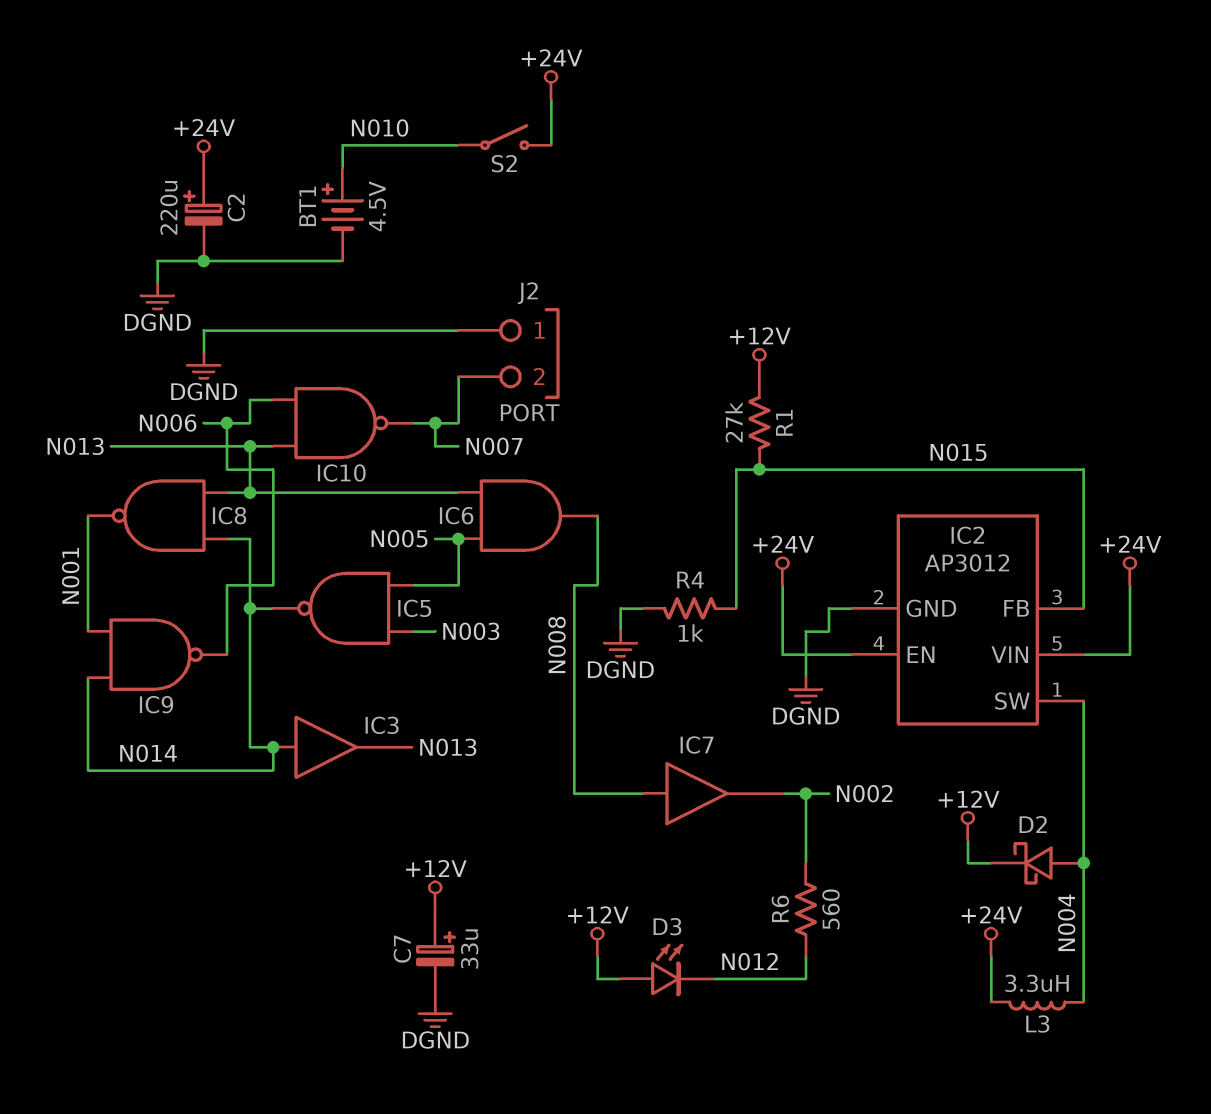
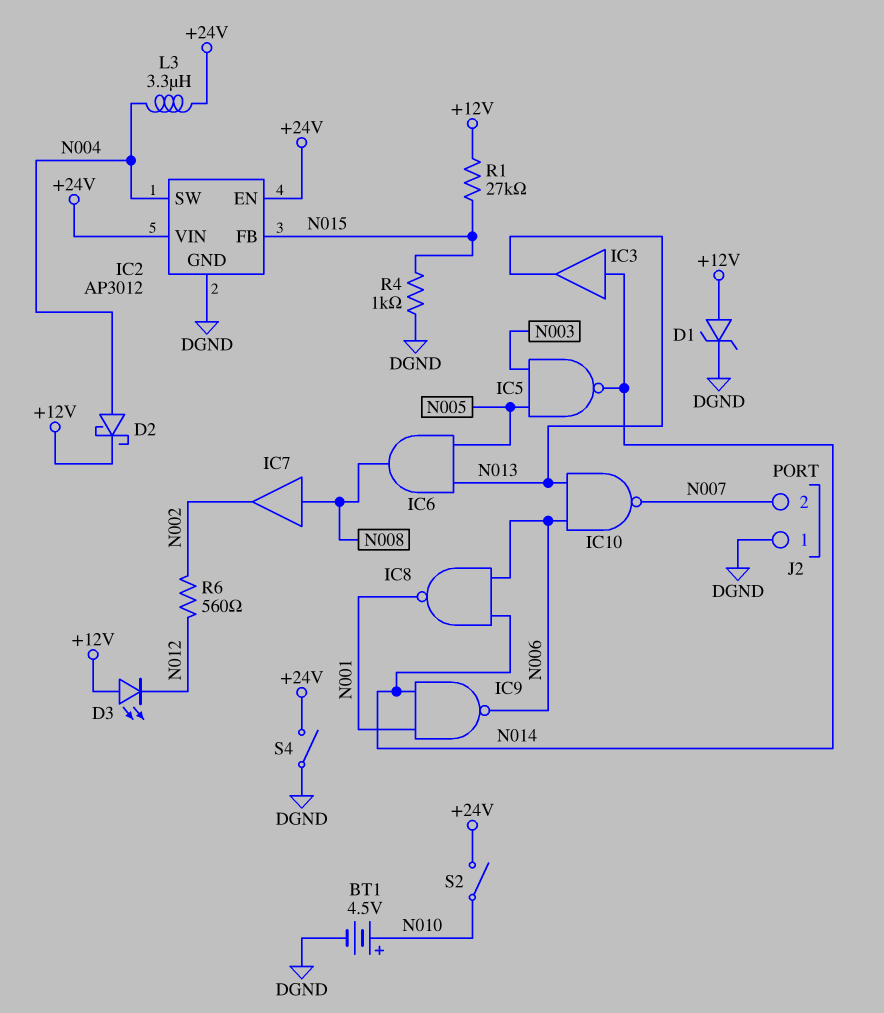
C2: 220uF (plus +24V, minus DGND) -> none
C7: 33uF (plus +12V, minus DGND) -> none
D1: none -> zener (A +12V, K DGND)
IC8: NAND (in N013, in N014, out N001) -> NAND (in N006, in N014, out N001)
S4: none -> switch (+24V, DGND)

